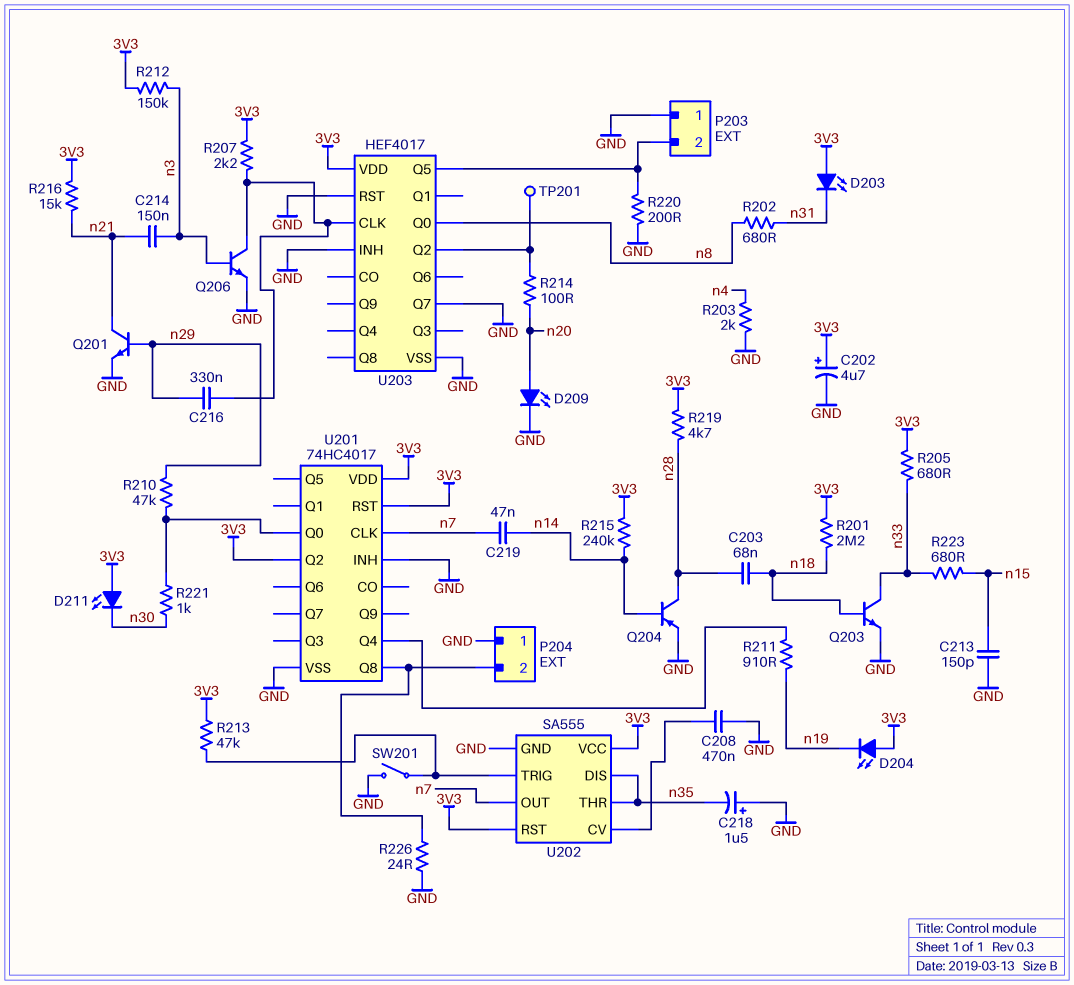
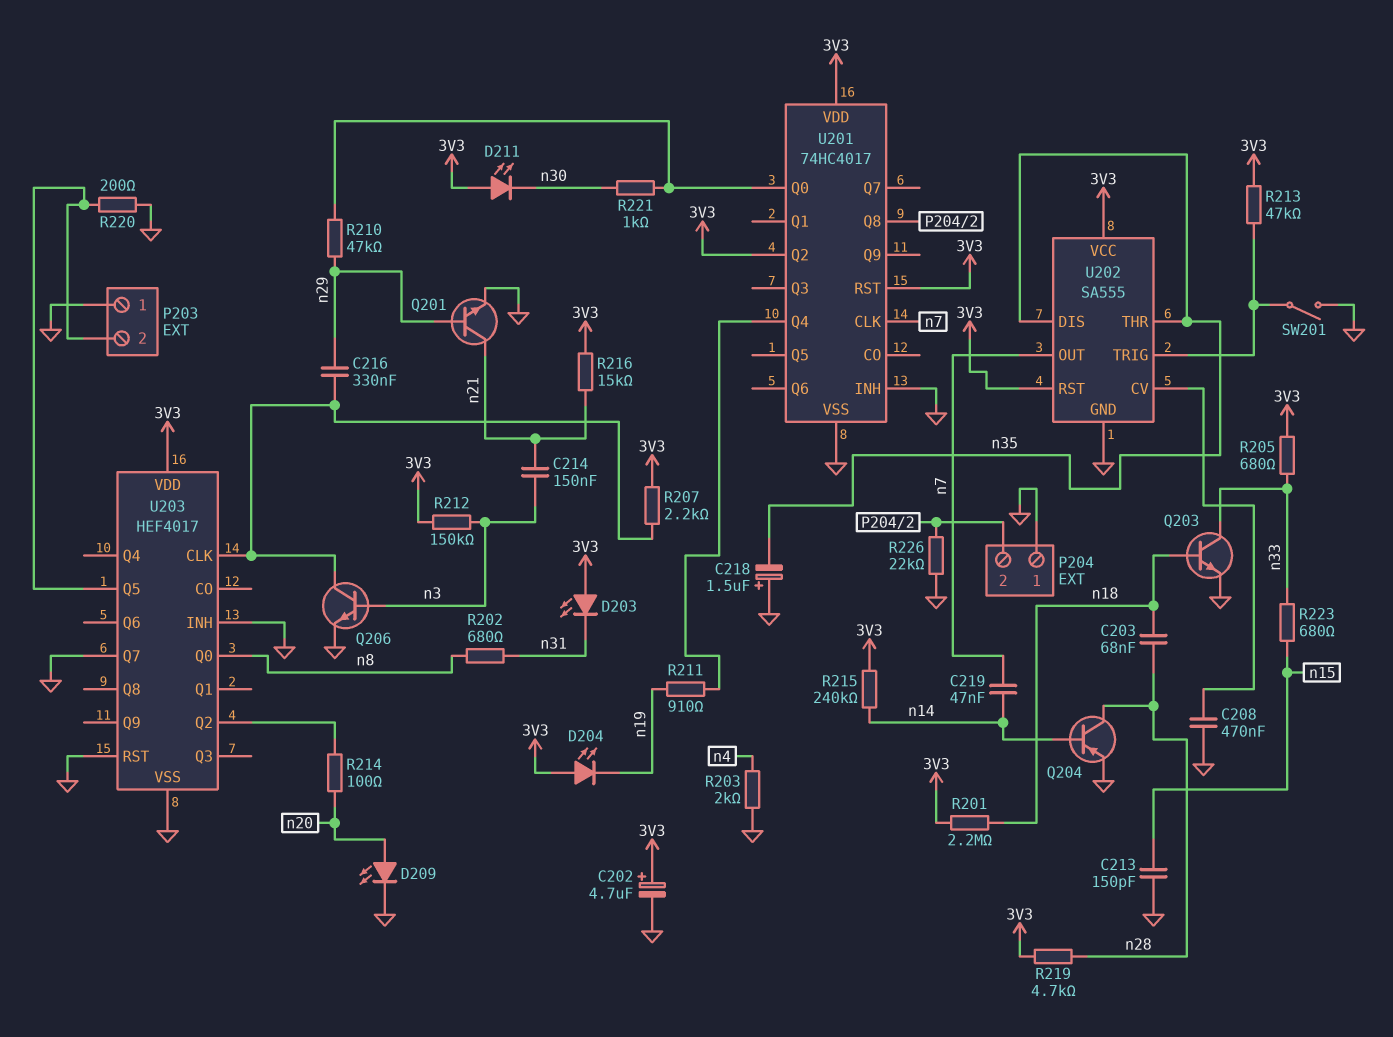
R226: 24 (GND, P204/2) -> 22k (GND, P204/2)
TP201: test point (U203/Q2) -> none

